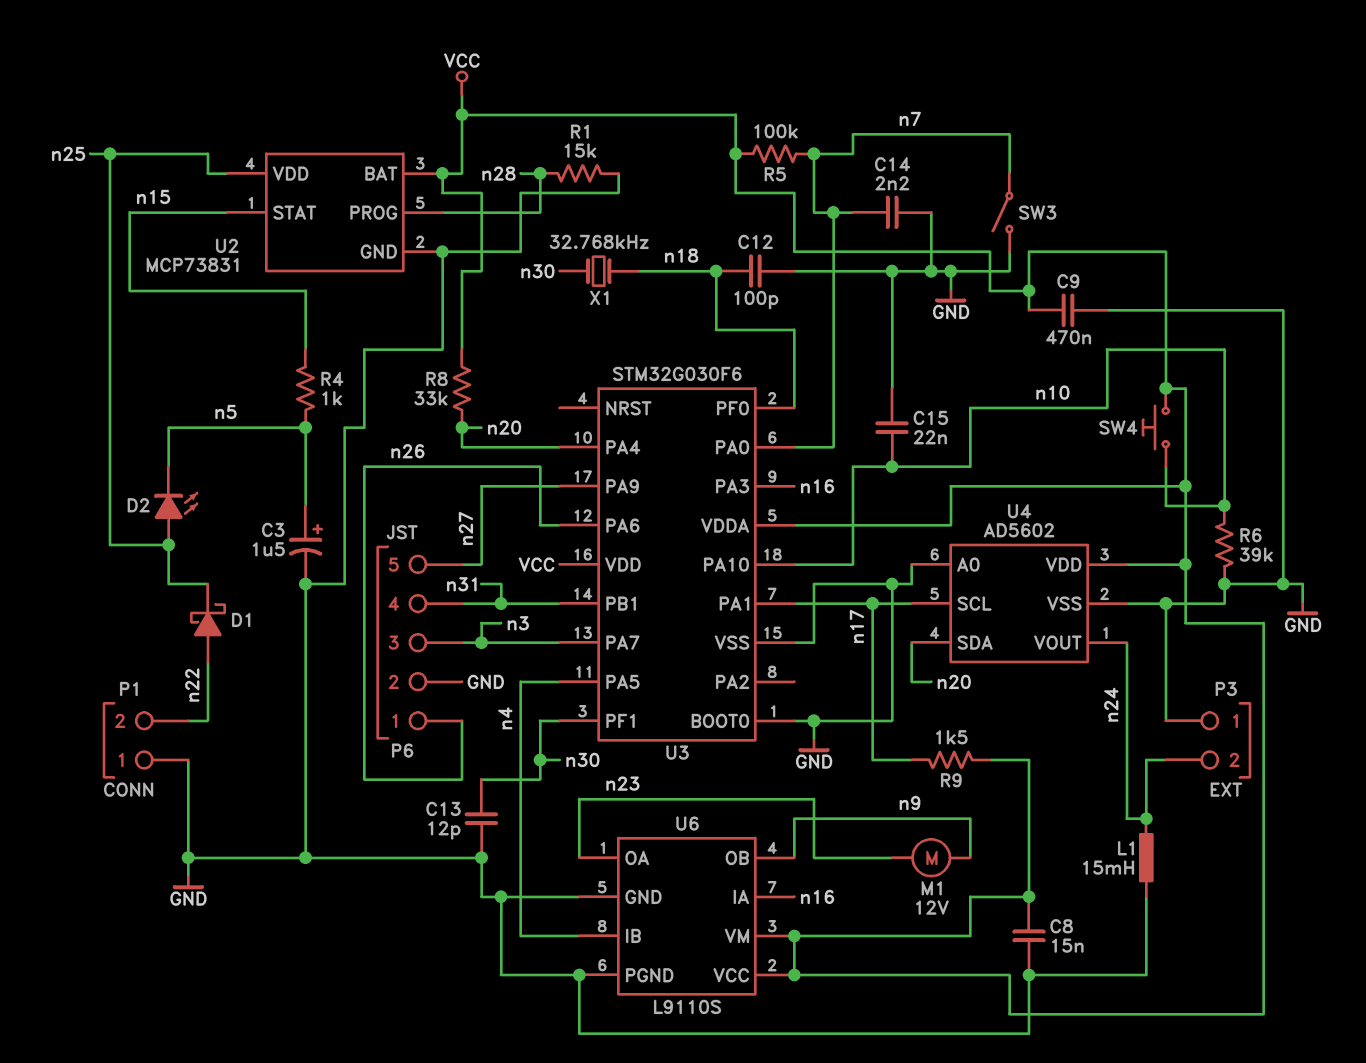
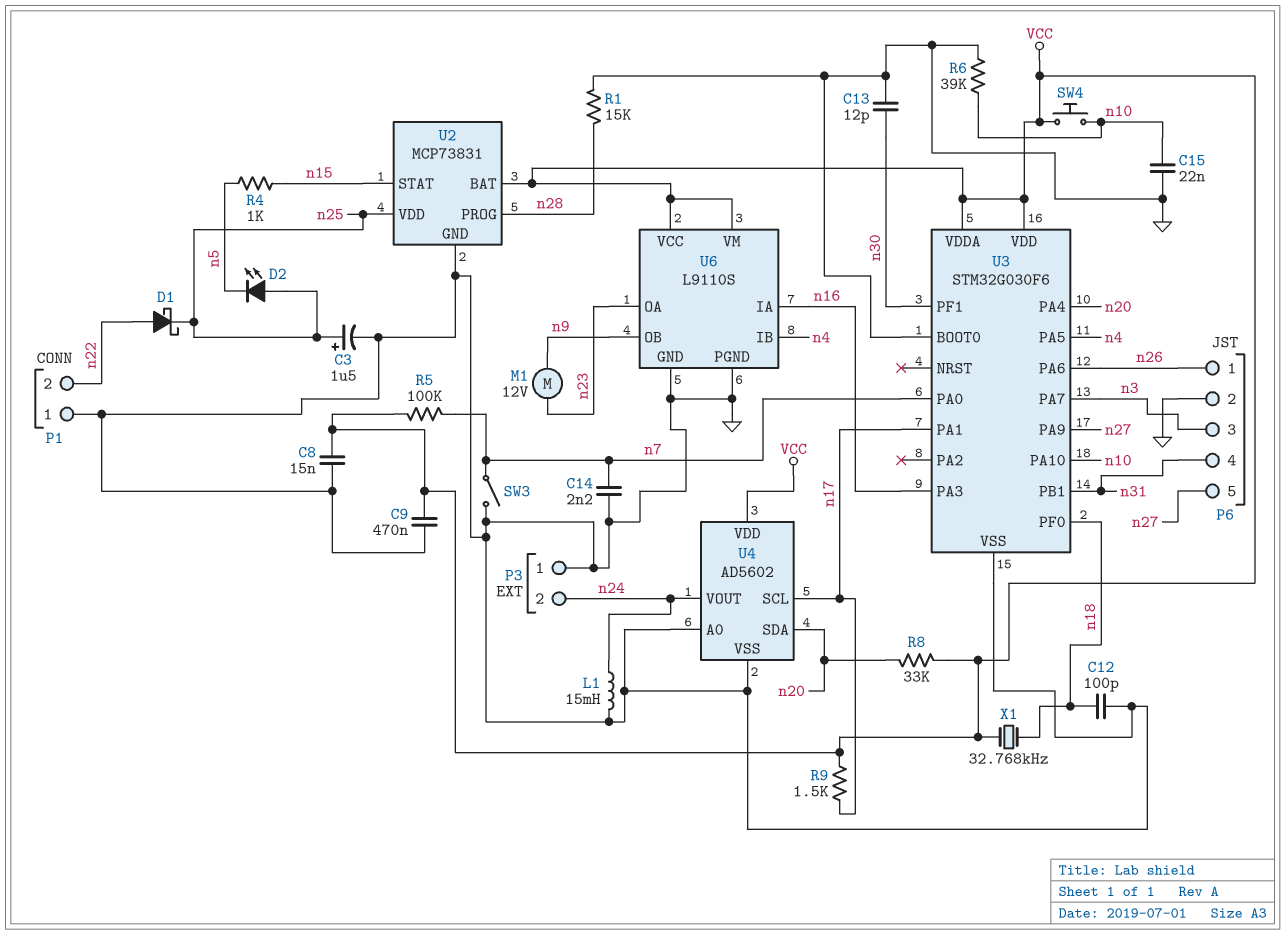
C3: 1.5uF (plus n5, minus GND) -> 1.5uF (plus n25, minus GND)
X1: 32.768kHz (n18, n30) -> 32.768kHz (VCC, n18)

